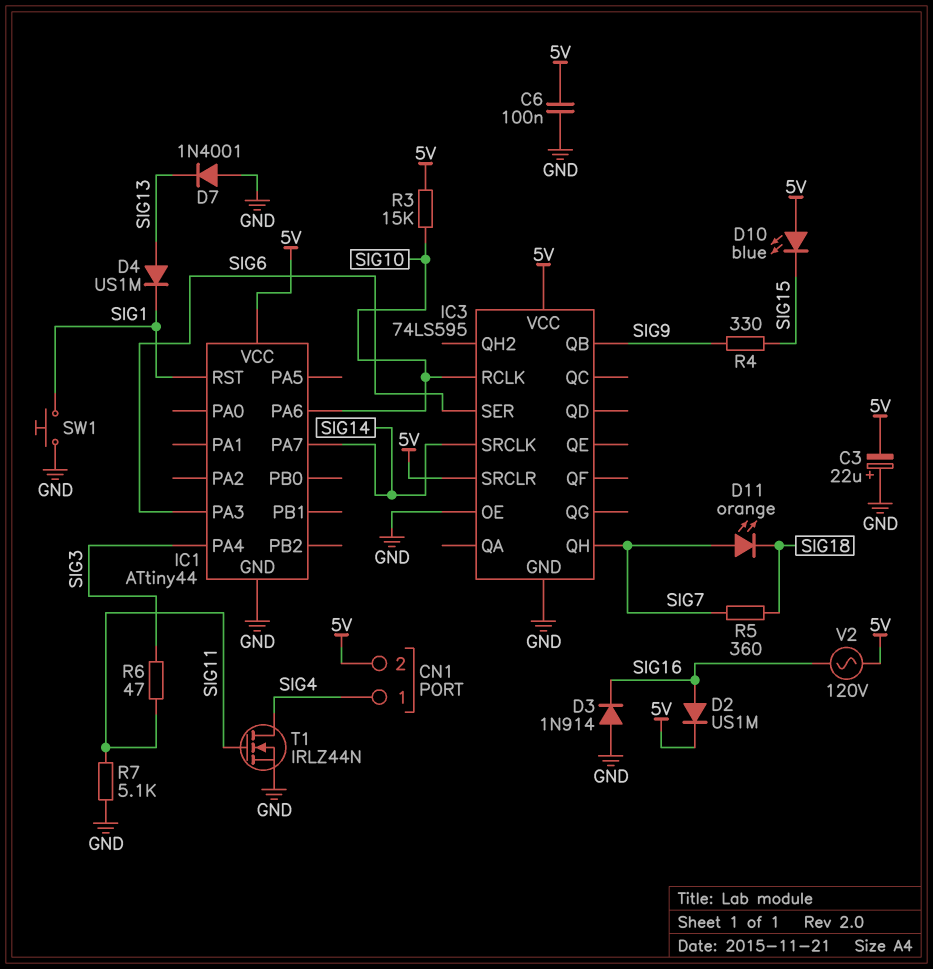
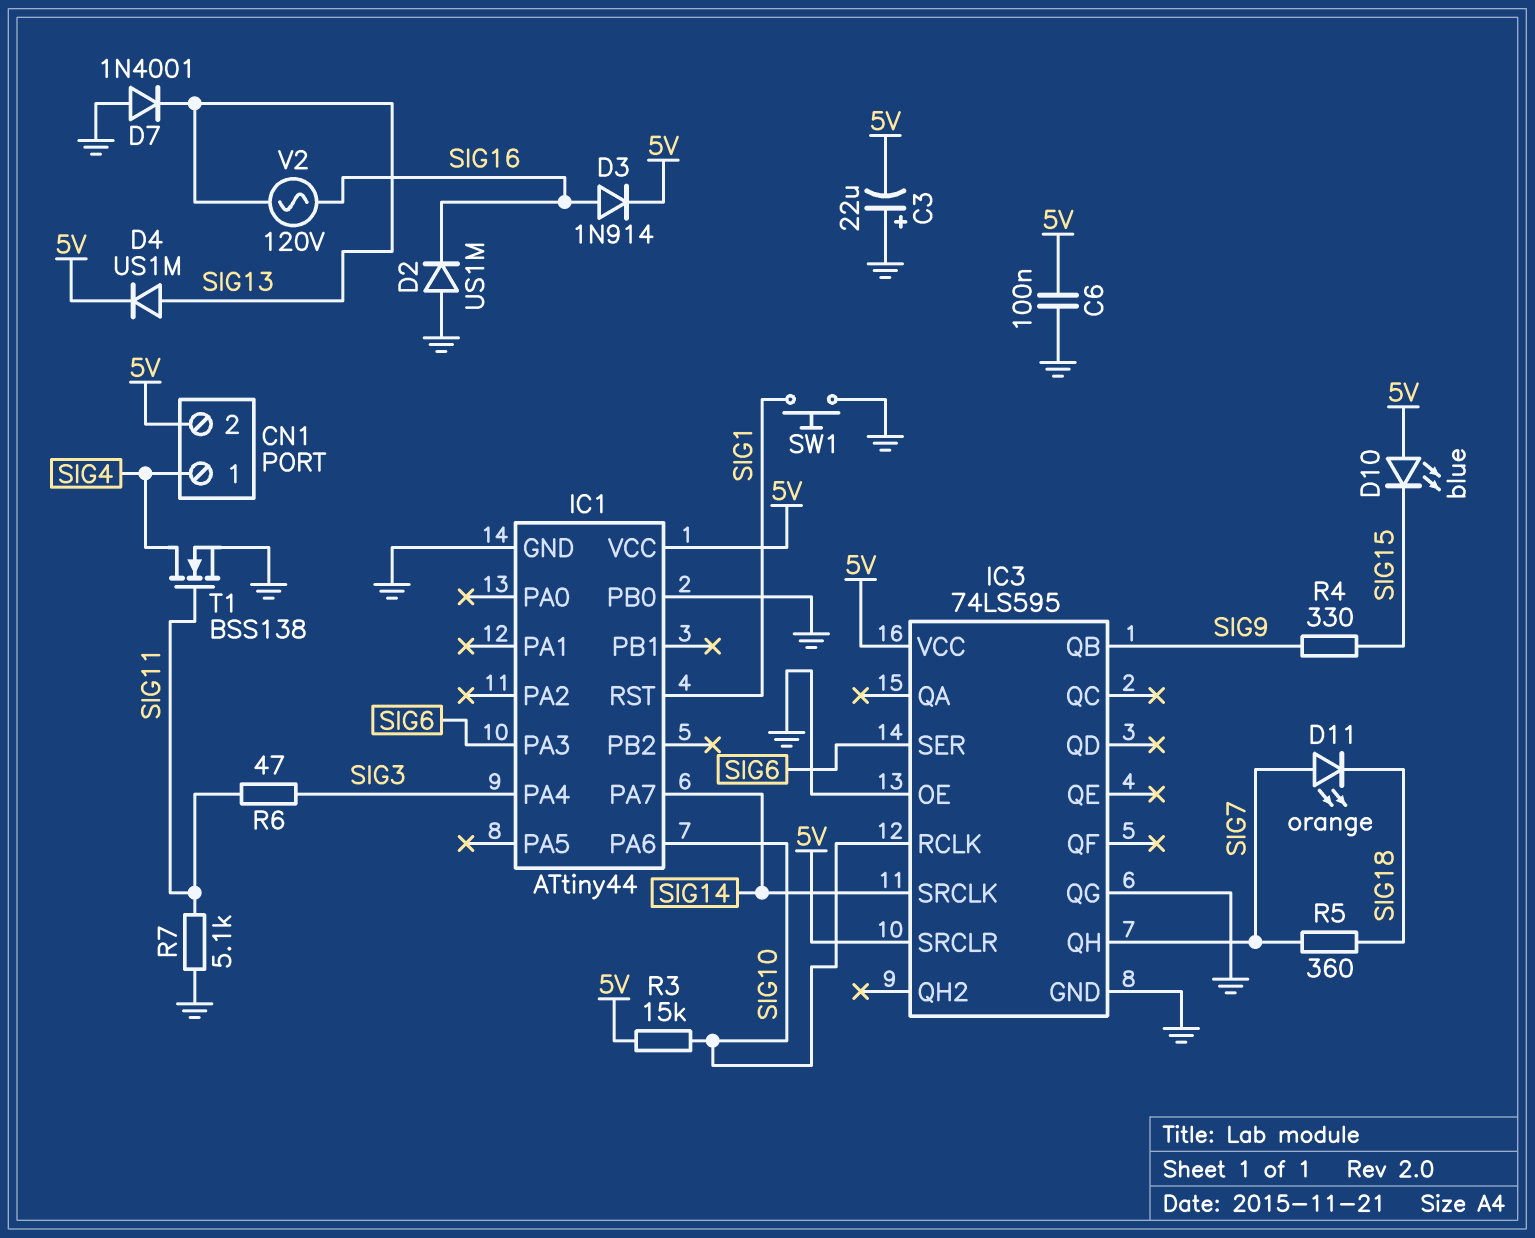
D2: diode US1M (A SIG16, K 5V) -> diode US1M (A GND, K SIG16)
D3: diode 1N914 (A GND, K SIG16) -> diode 1N914 (A SIG16, K 5V)
D4: diode US1M (A SIG13, K SIG1) -> diode US1M (A SIG13, K 5V)
IC1 pin PB0: none -> GND
IC3 pin QG: none -> GND
T1: NMOS IRLZ44N (G SIG11, D SIG4, S GND) -> NMOS BSS138 (G SIG11, D SIG4, S GND)
V2: AC 120V (5V, SIG16) -> AC 120V (SIG13, SIG16)

